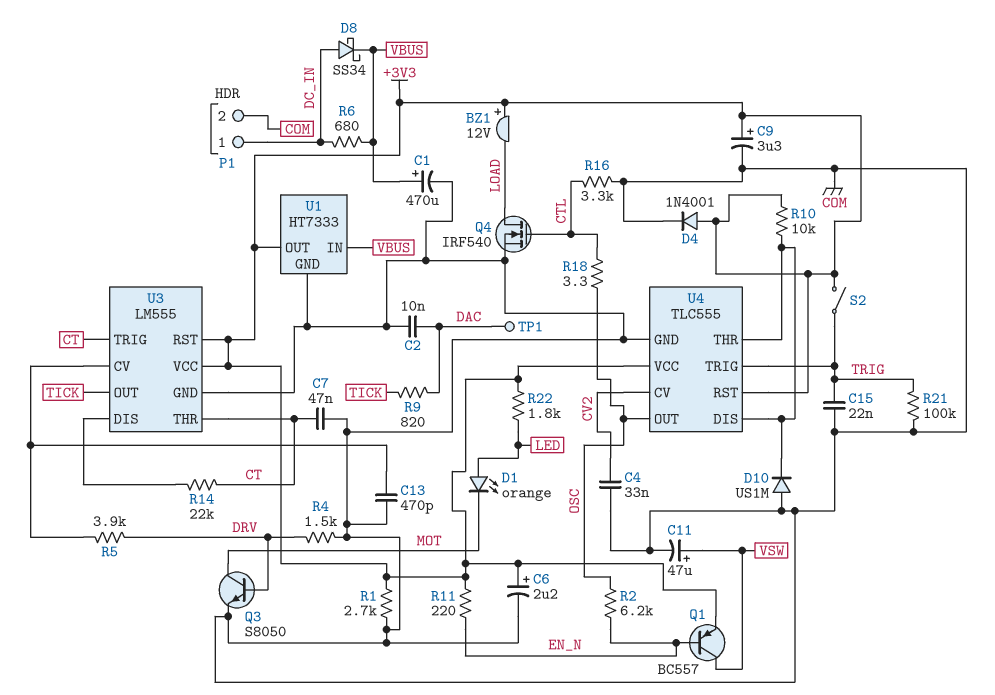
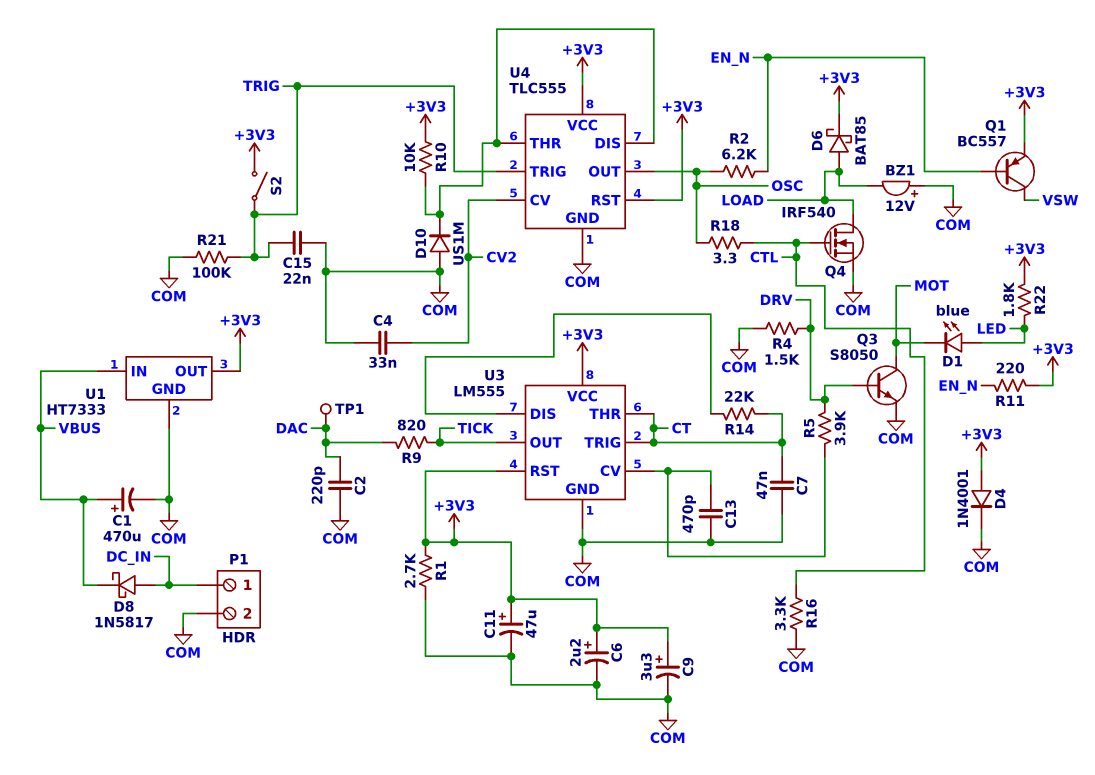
BZ1: buzzer 12V (plus +3V3, minus LOAD) -> buzzer 12V (plus COM, minus LOAD)
C2: 10nF (COM, DAC) -> 220pF (COM, DAC)
C11: 47uF (plus VSW, minus COM) -> 47uF (plus +3V3, minus COM)
D1: LED orange (A LED, K MOT) -> LED blue (A LED, K MOT)
D6: none -> schottky BAT85 (A LOAD, K +3V3)
D8: schottky SS34 (A DC_IN, K VBUS) -> schottky 1N5817 (A DC_IN, K VBUS)
R6: 680 (DC_IN, VBUS) -> none

